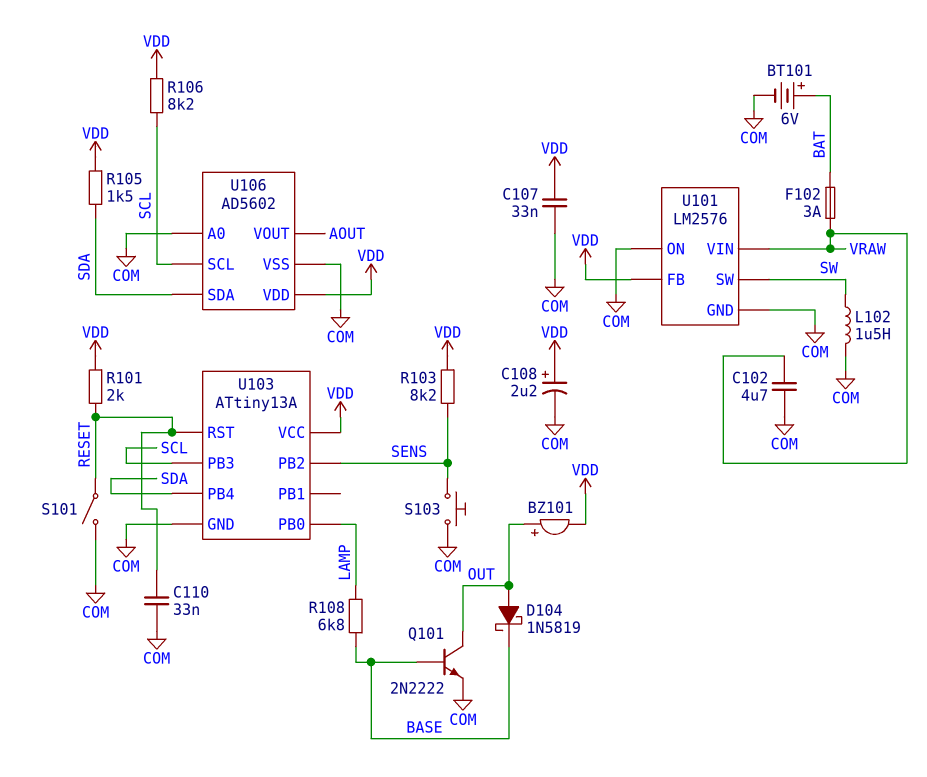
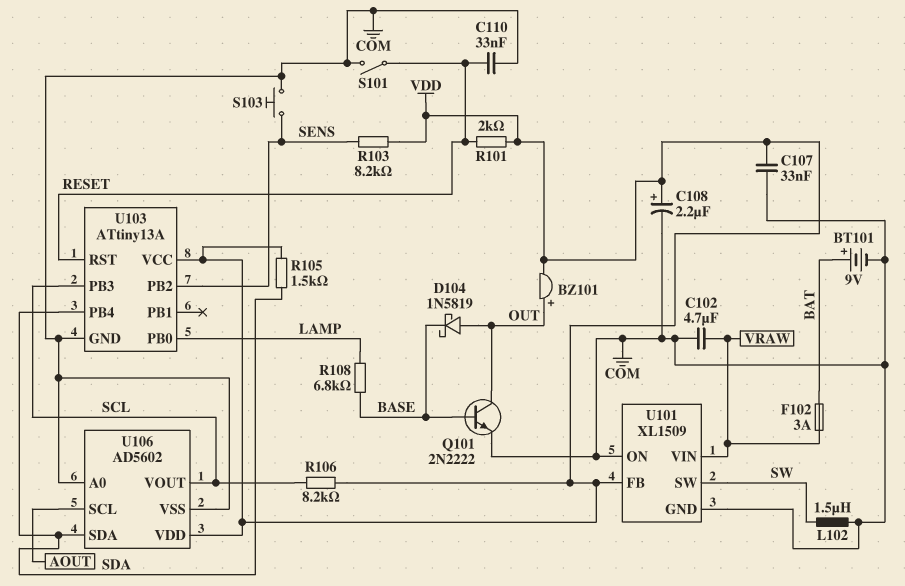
BT101: 6V (plus BAT, minus COM) -> 9V (plus BAT, minus COM)
U101: LM2576 -> XL1509
U106 pin SCL: SCL -> AOUT
U106 pin VOUT: AOUT -> SCL

